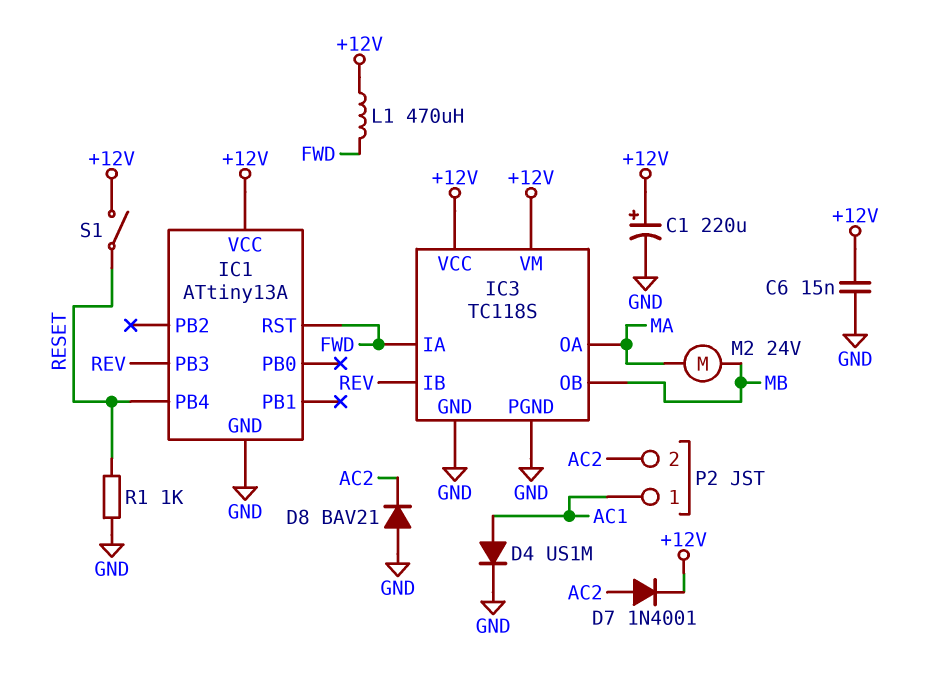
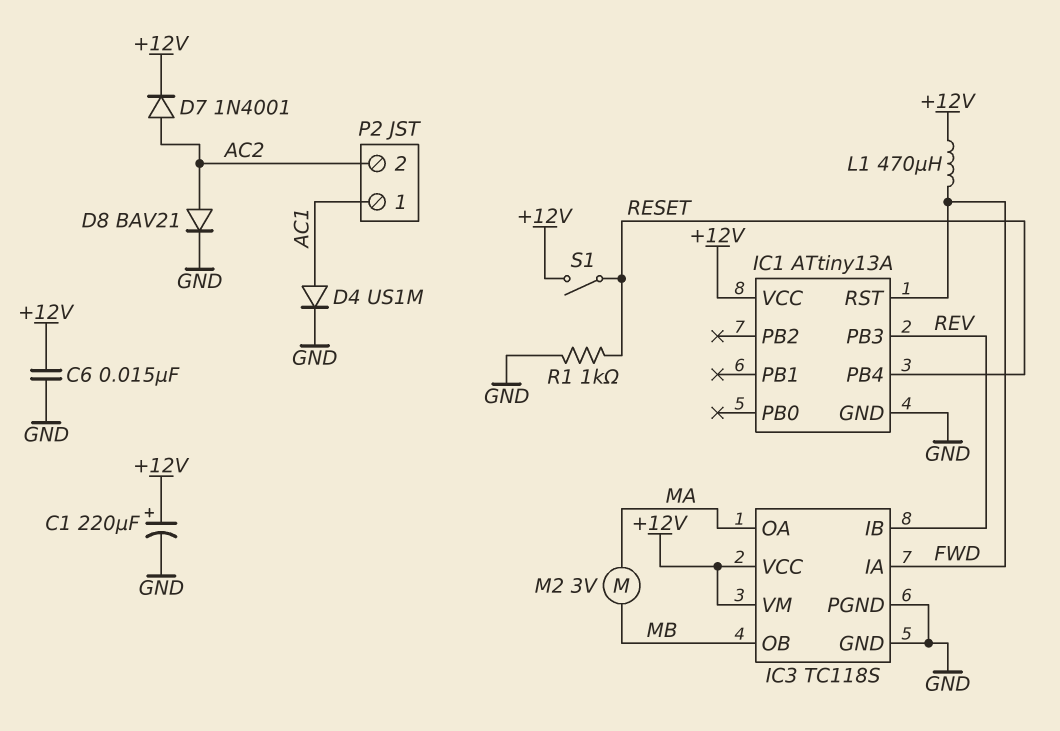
D8: diode BAV21 (A GND, K AC2) -> diode BAV21 (A AC2, K GND)
M2: motor 24V (MA, MB) -> motor 3V (MA, MB)

